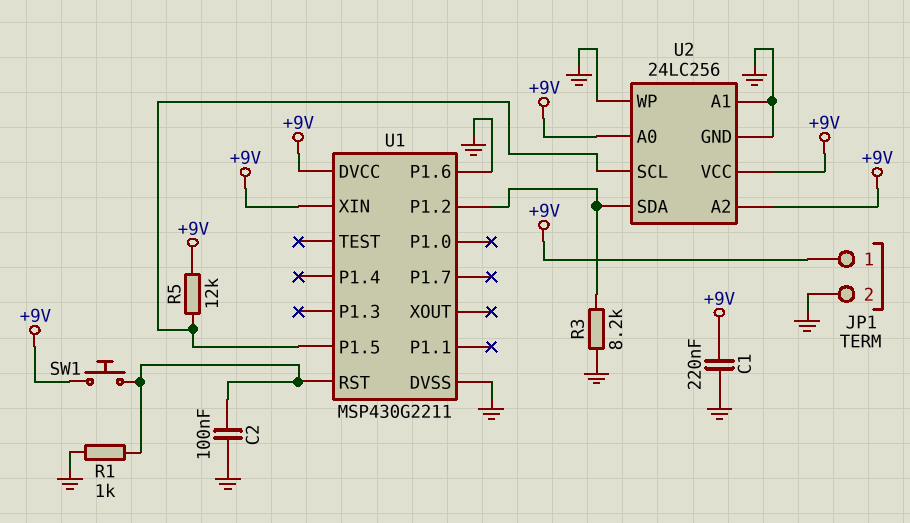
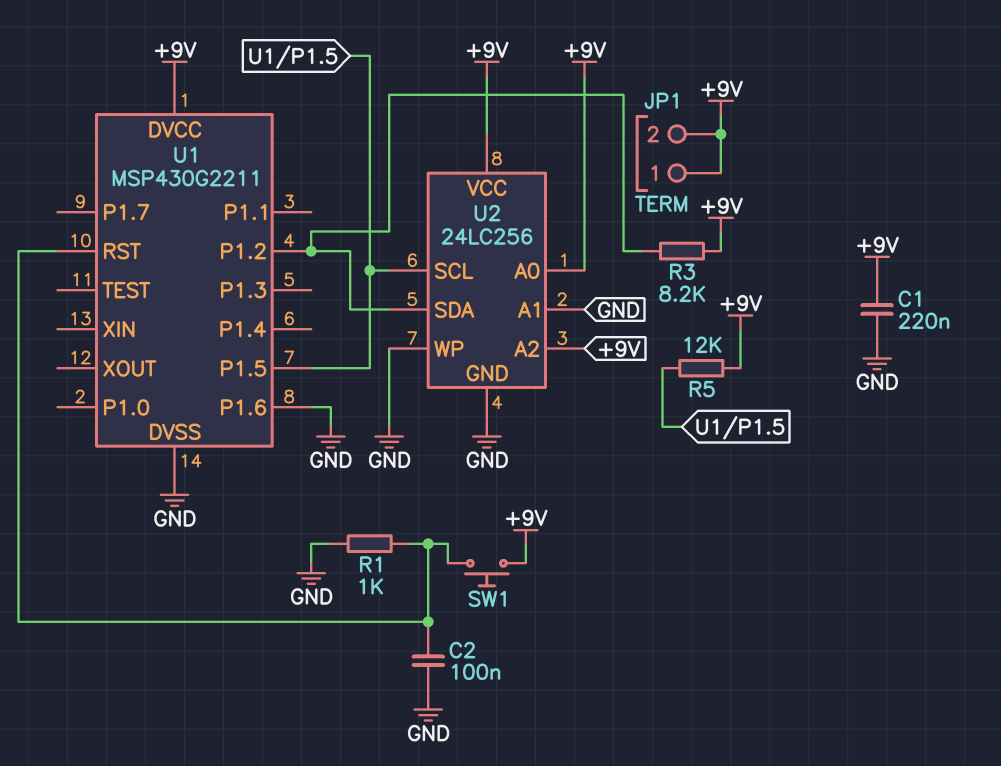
JP1 pin 2: GND -> +9V
R3: 8.2k (GND, U1/P1.2) -> 8.2k (+9V, U1/P1.2)
U1 pin XIN: +9V -> none

